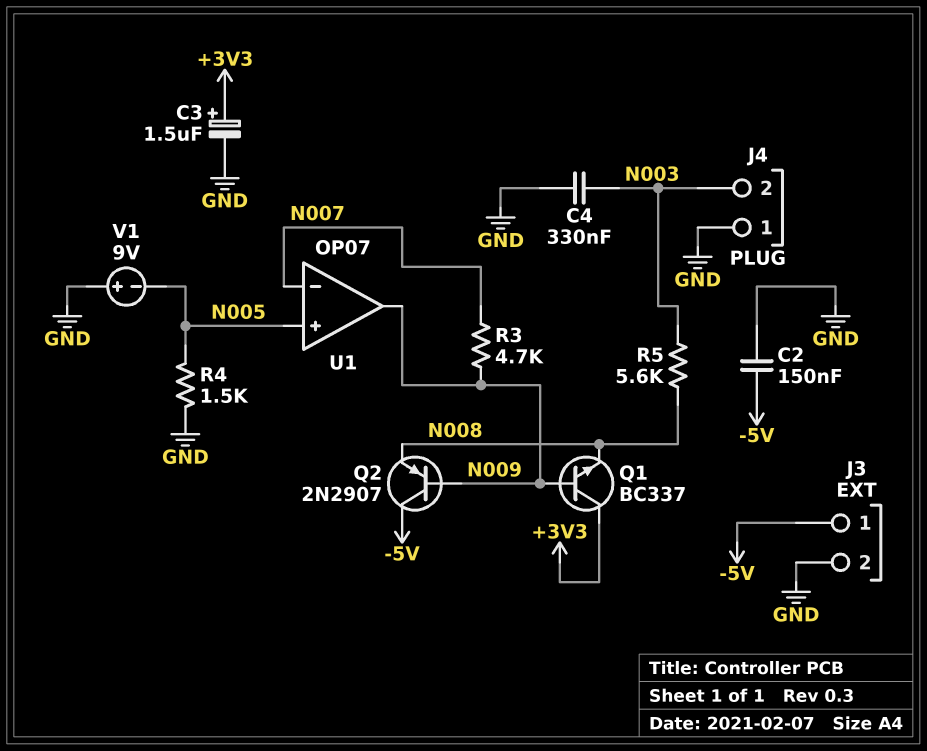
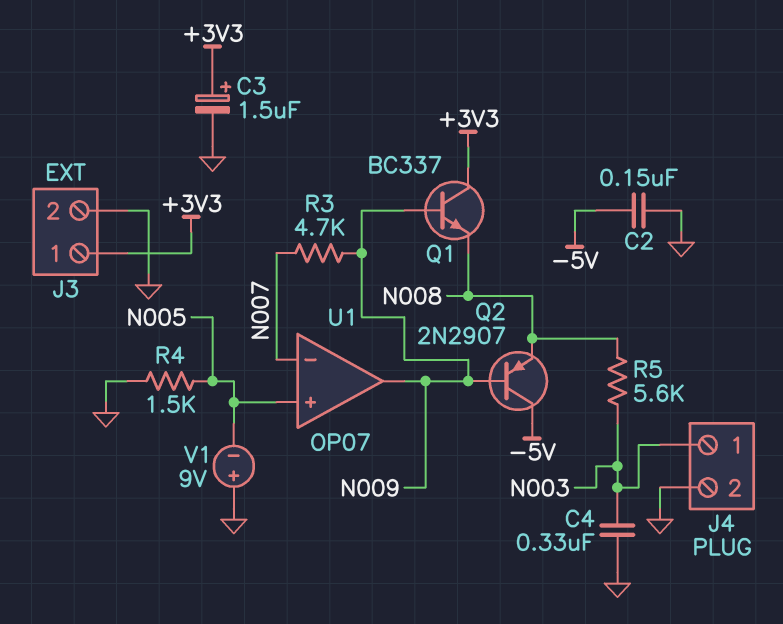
J3 pin 1: -5V -> +3V3
J4 pin 1: GND -> N003
J4 pin 2: N003 -> GND

